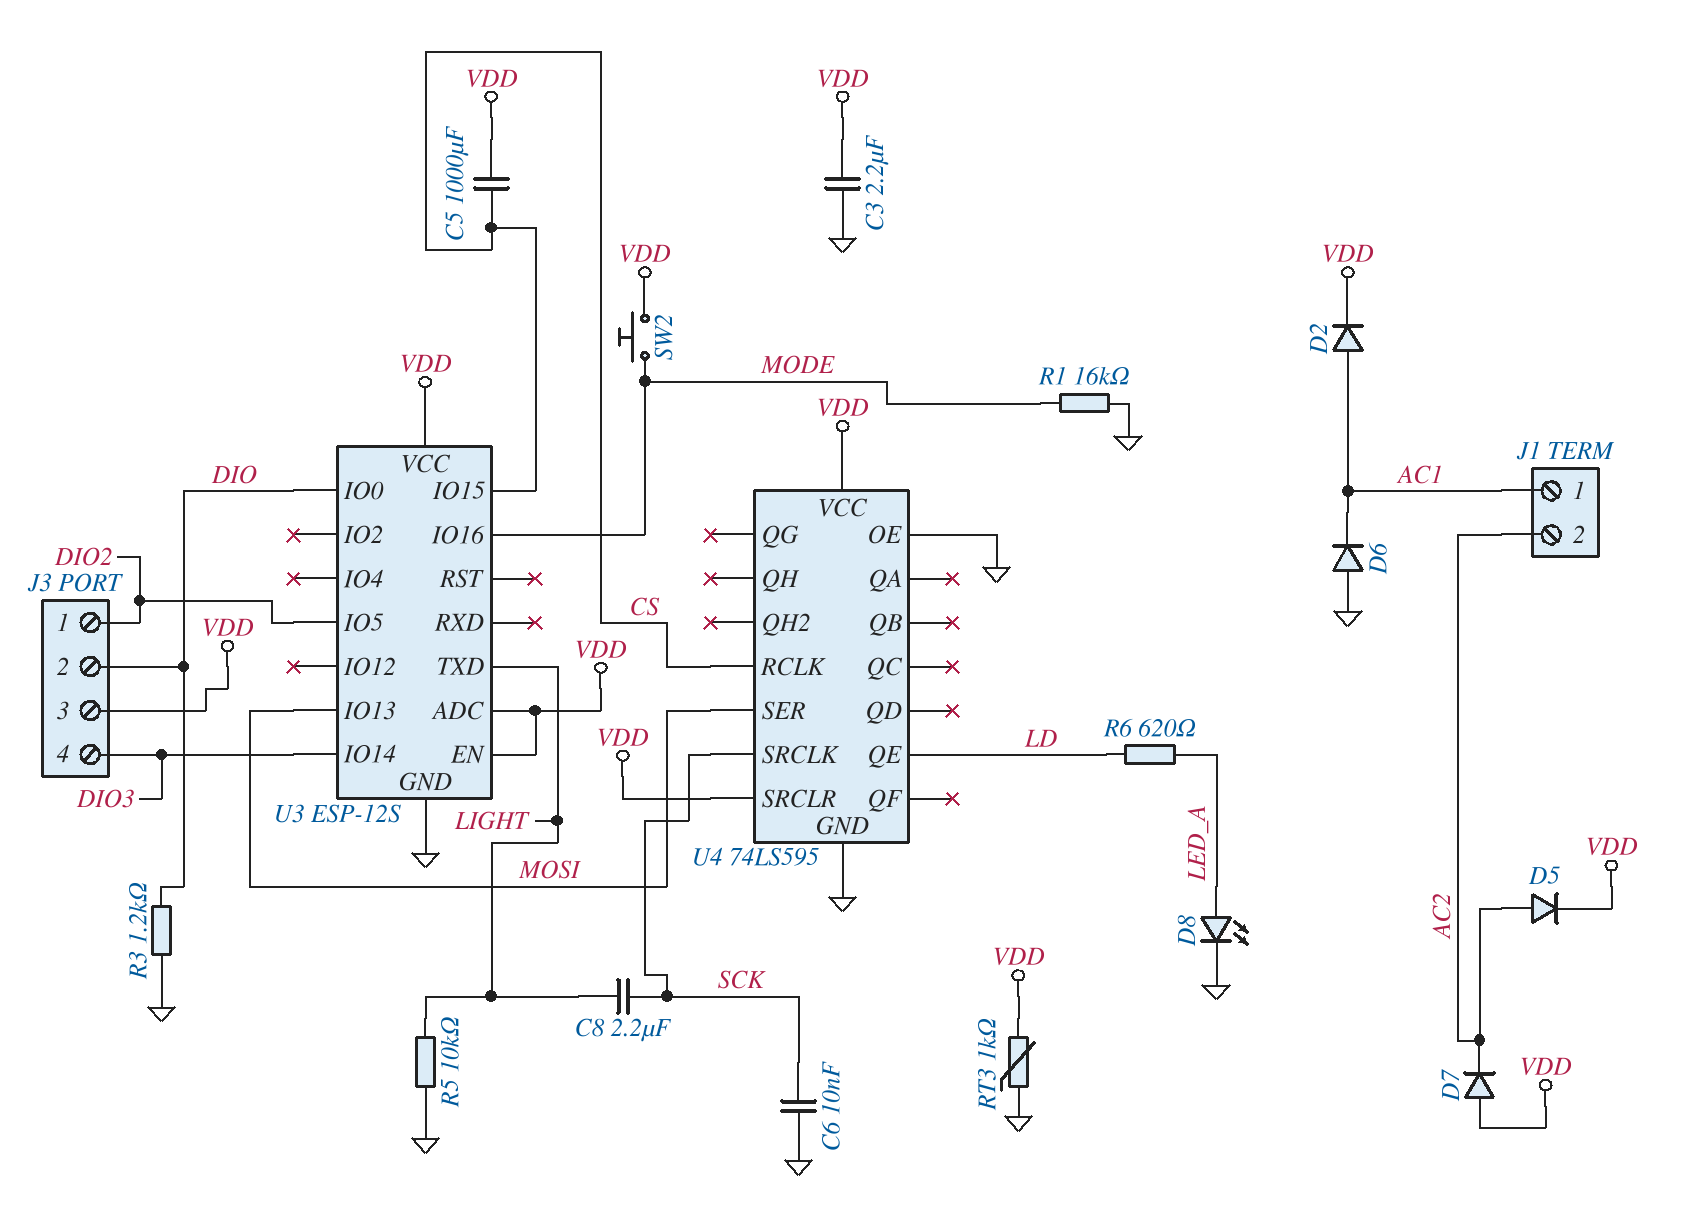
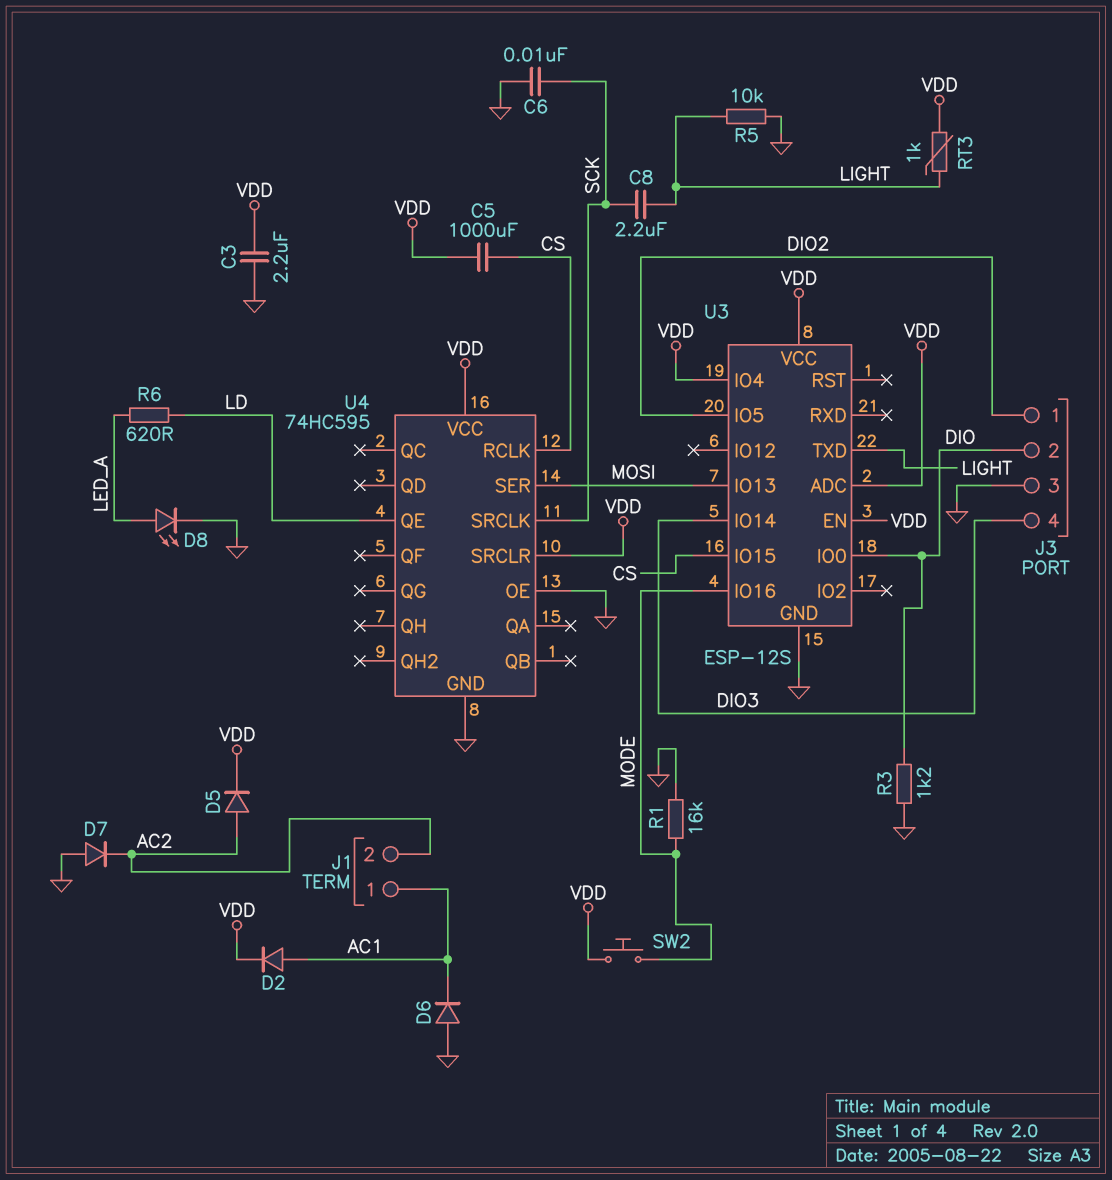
D7: diode (A VDD, K AC2) -> diode (A GND, K AC2)
J3 pin 3: VDD -> GND
RT3: 1k (GND, VDD) -> 1k (LIGHT, VDD)
U3 pin IO4: none -> VDD
U4: 74LS595 -> 74HC595

